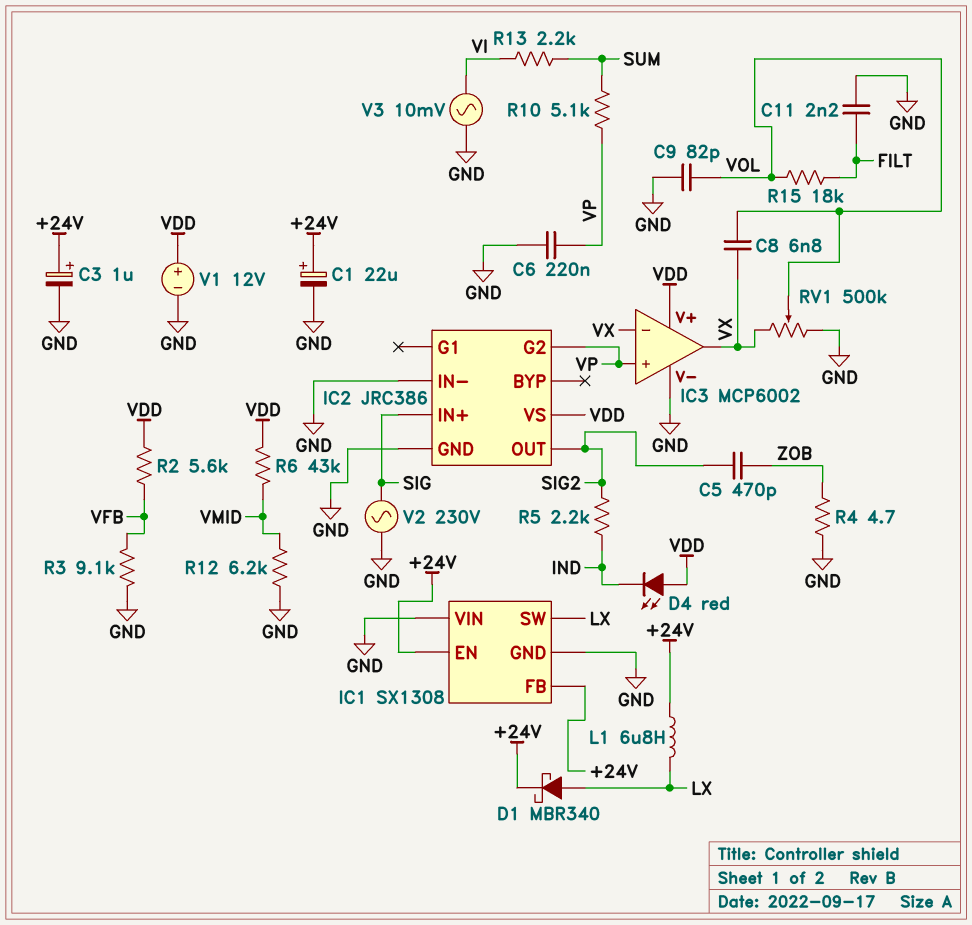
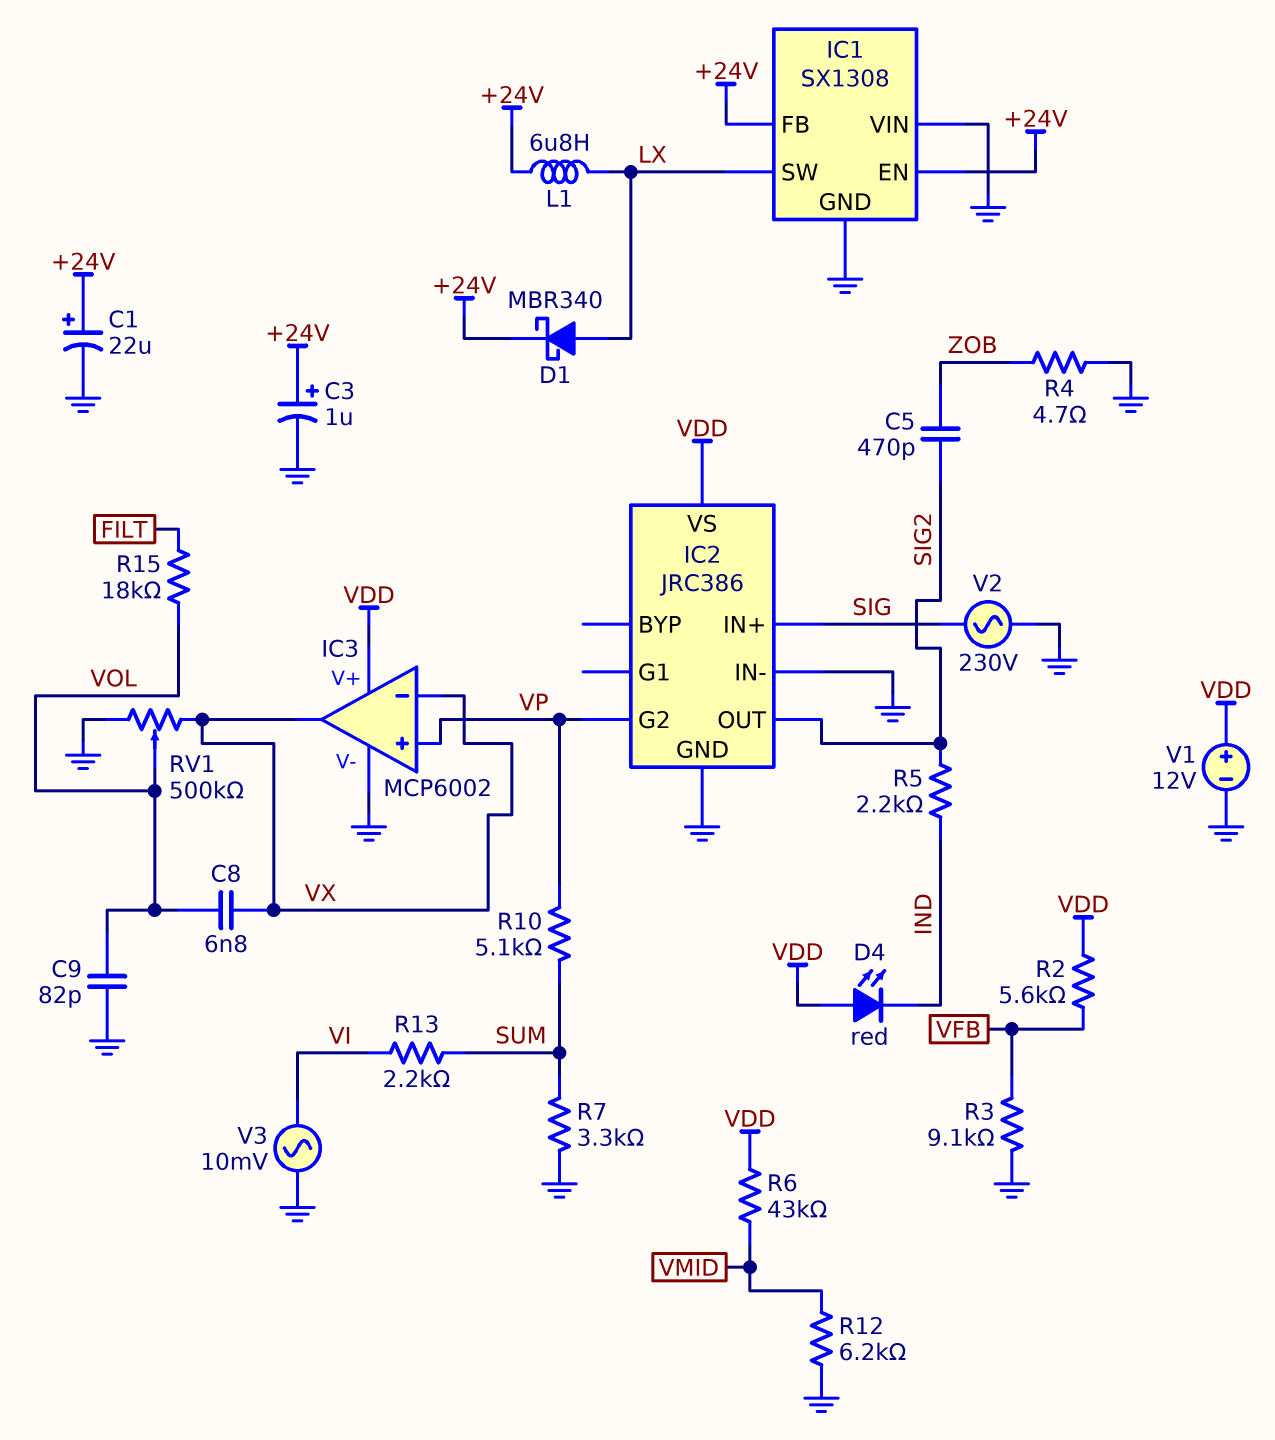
C6: 220nF (GND, VP) -> none
C11: 2.2nF (FILT, GND) -> none
R7: none -> 3.3k (GND, SUM)

